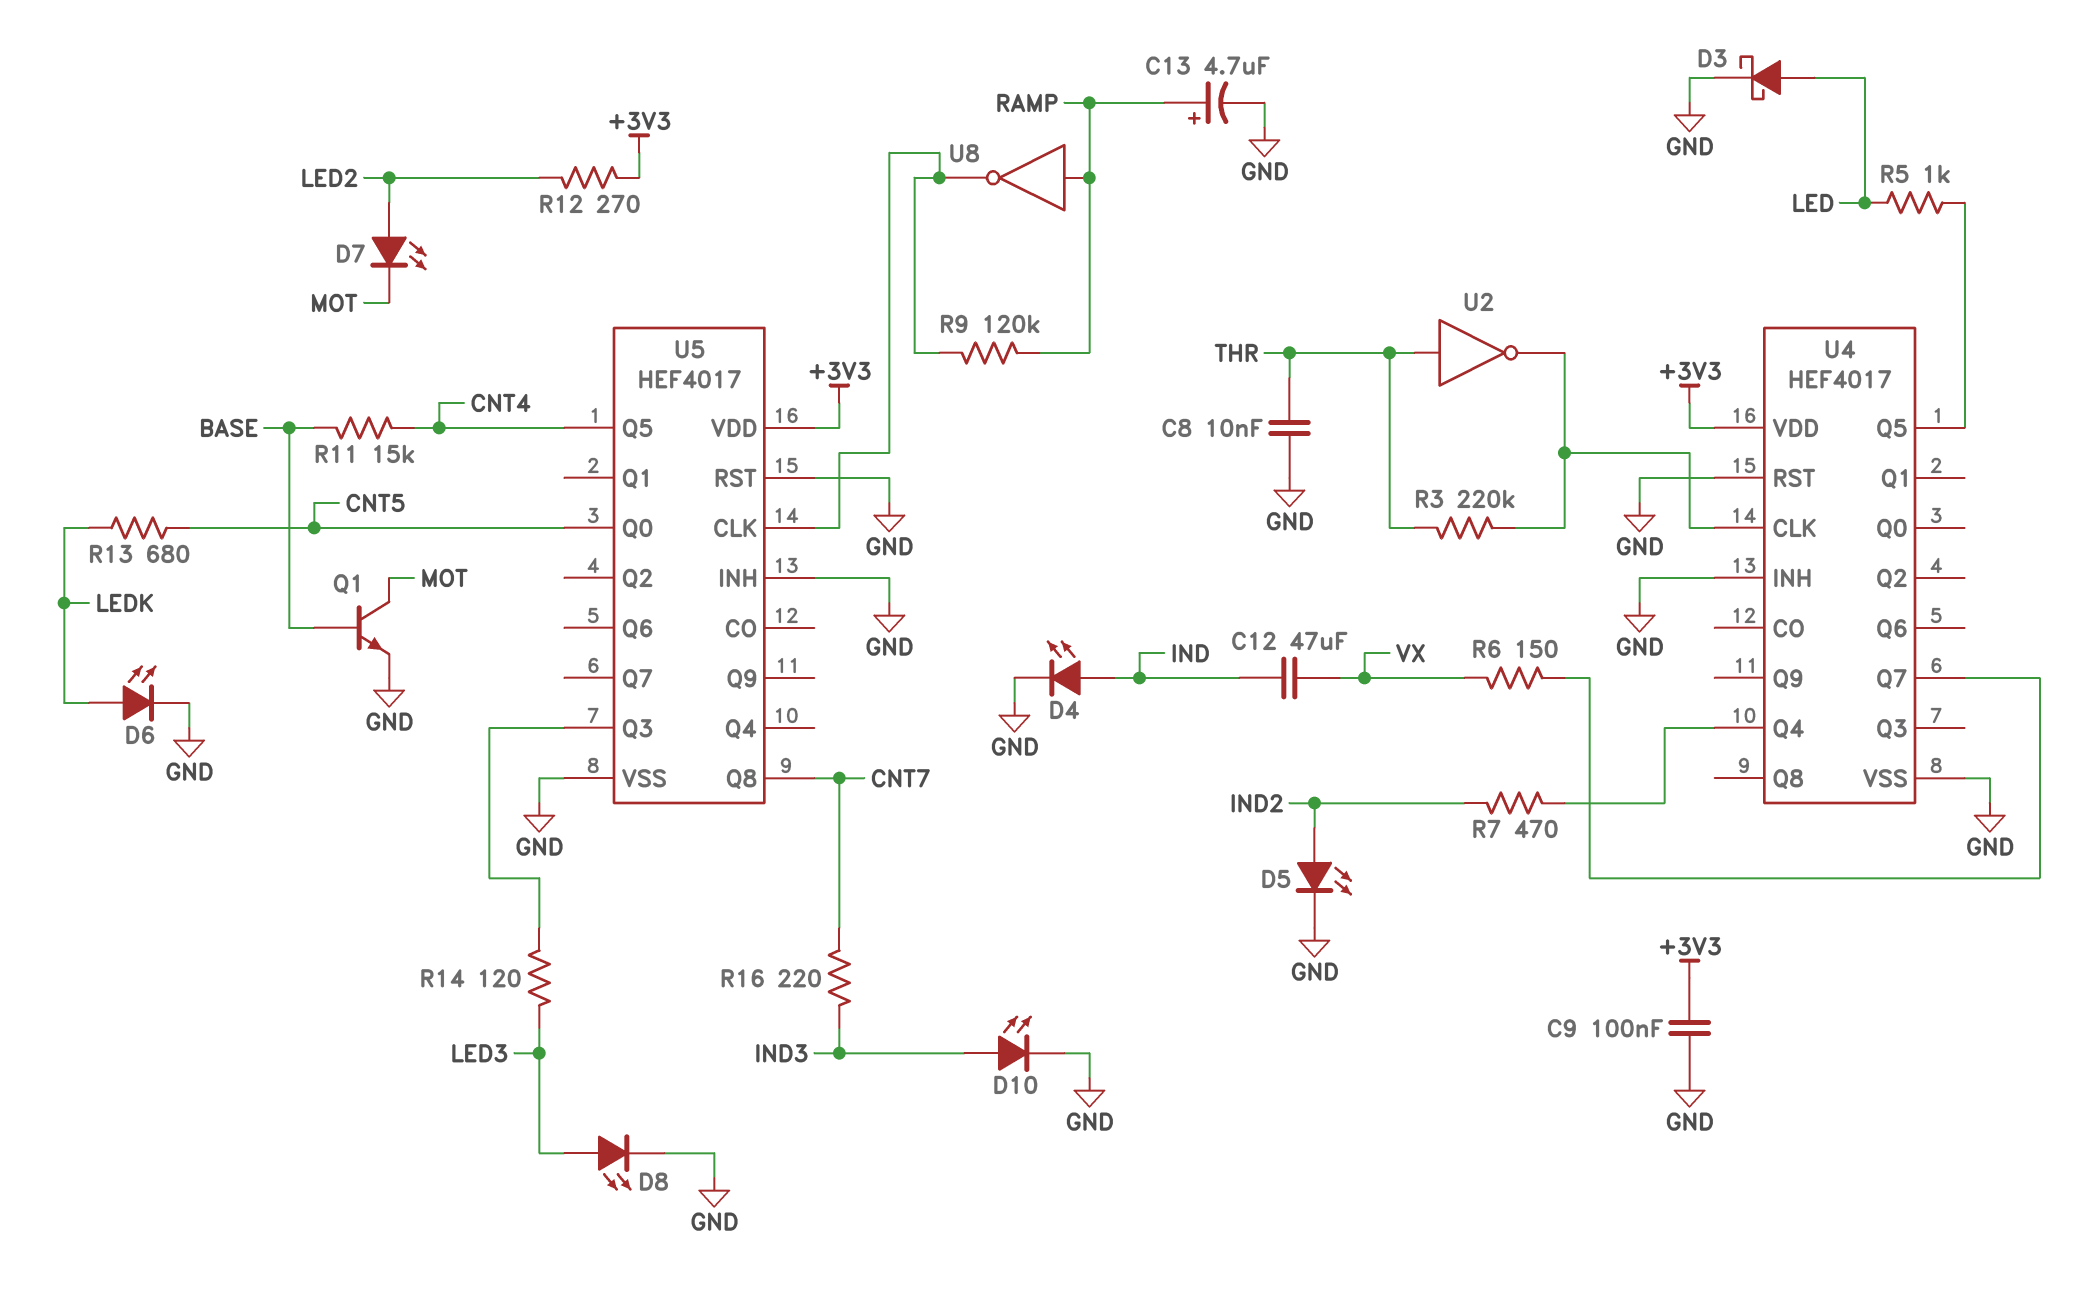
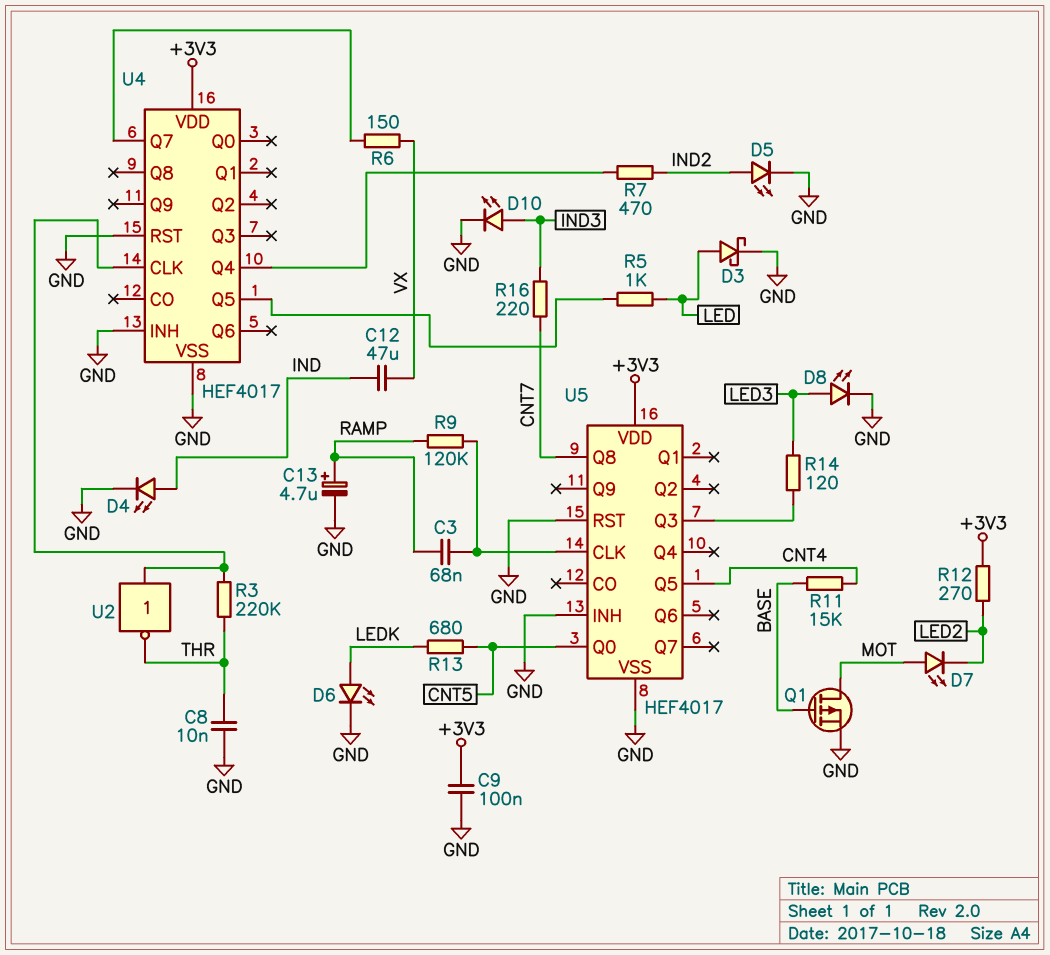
C3: none -> 68nF (RAMP, U5/CLK)
D7: LED (A LED2, K MOT) -> LED (A MOT, K LED2)
Q1: NPN (B BASE, C MOT, E GND) -> PMOS (G BASE, D MOT, S GND)
U2: NOT (in THR, out U4/CLK) -> NOT (in U4/CLK, out THR)
U8: NOT (in RAMP, out U5/CLK) -> none

